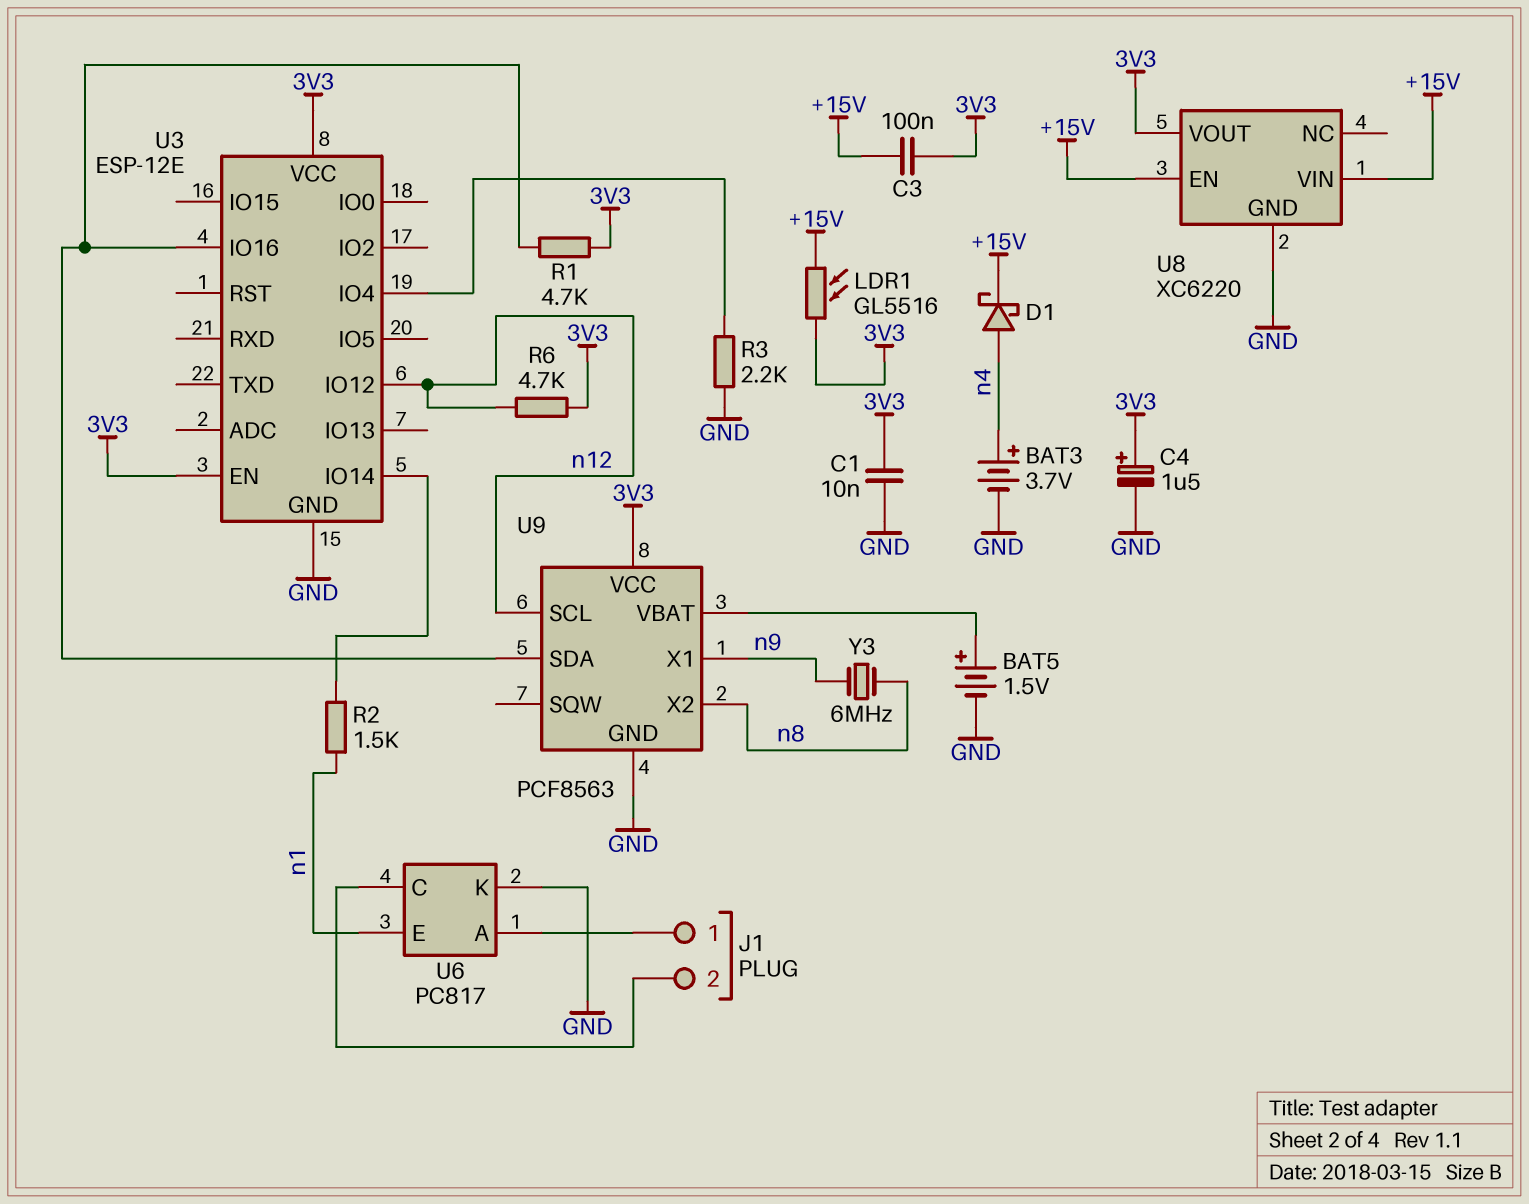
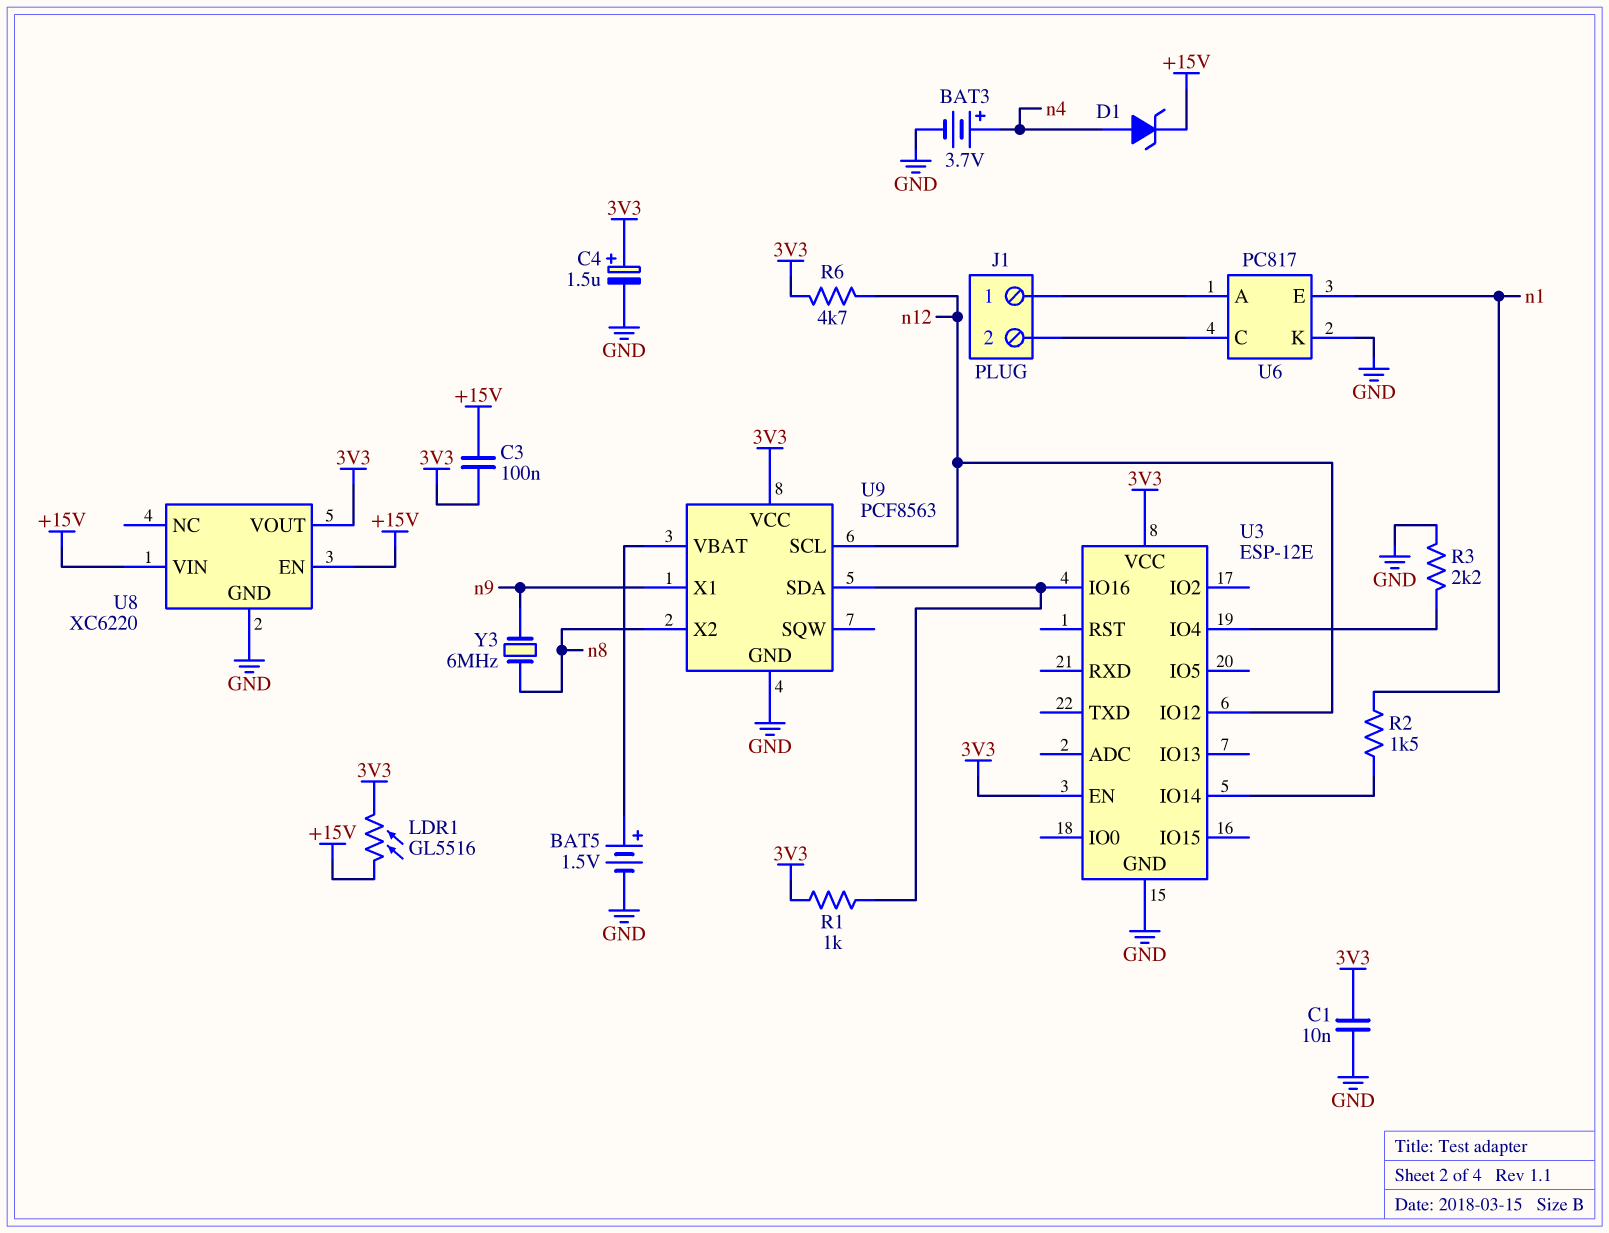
D1: schottky (A n4, K +15V) -> zener (A n4, K +15V)
R1: 4.7k (3V3, U3/IO16) -> 1k (3V3, U3/IO16)

